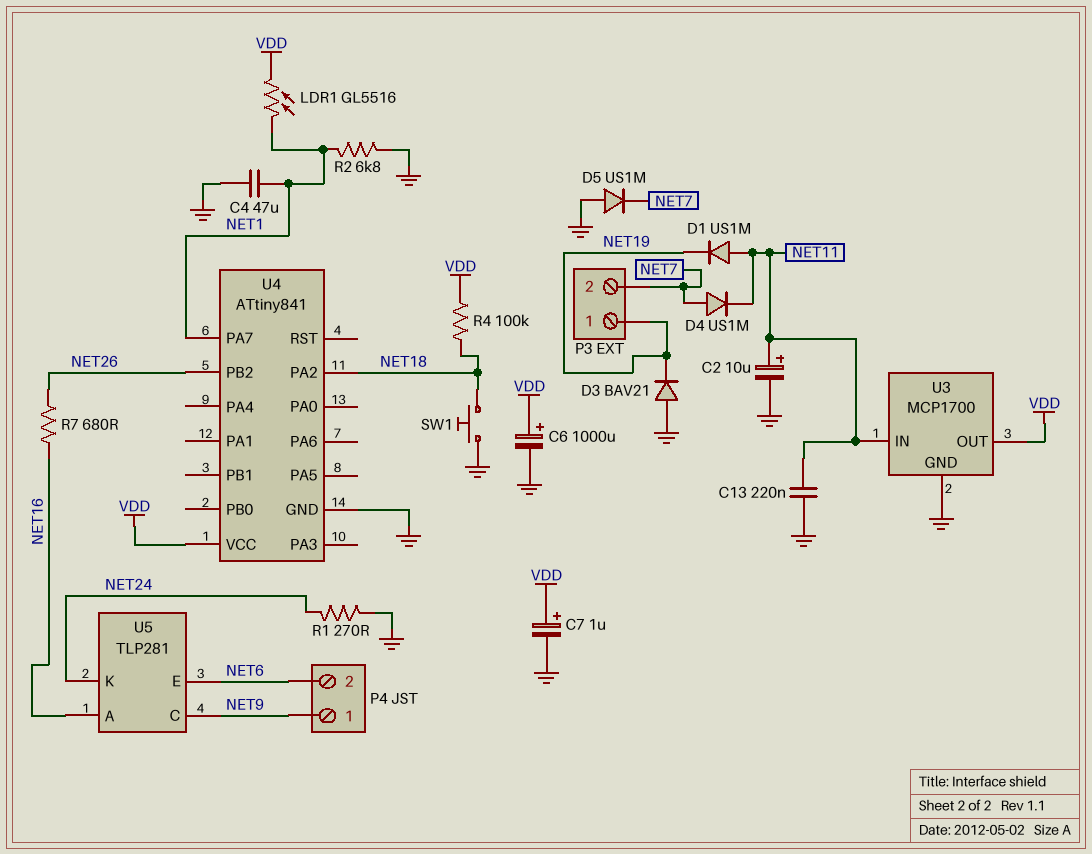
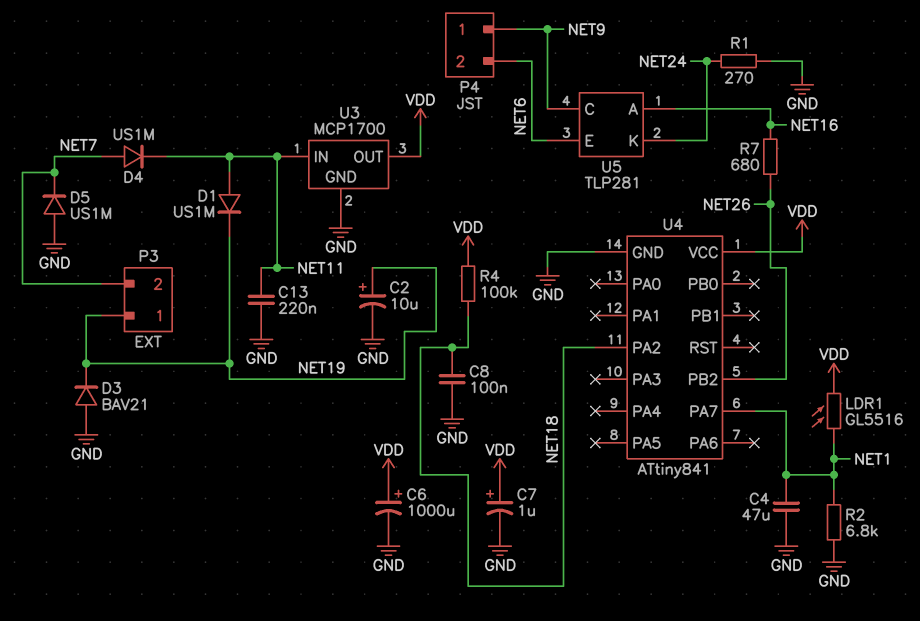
C2: 10uF (plus NET11, minus GND) -> 10uF (plus NET19, minus GND)
C8: none -> 100nF (GND, NET18)
SW1: button (GND, NET18) -> none

